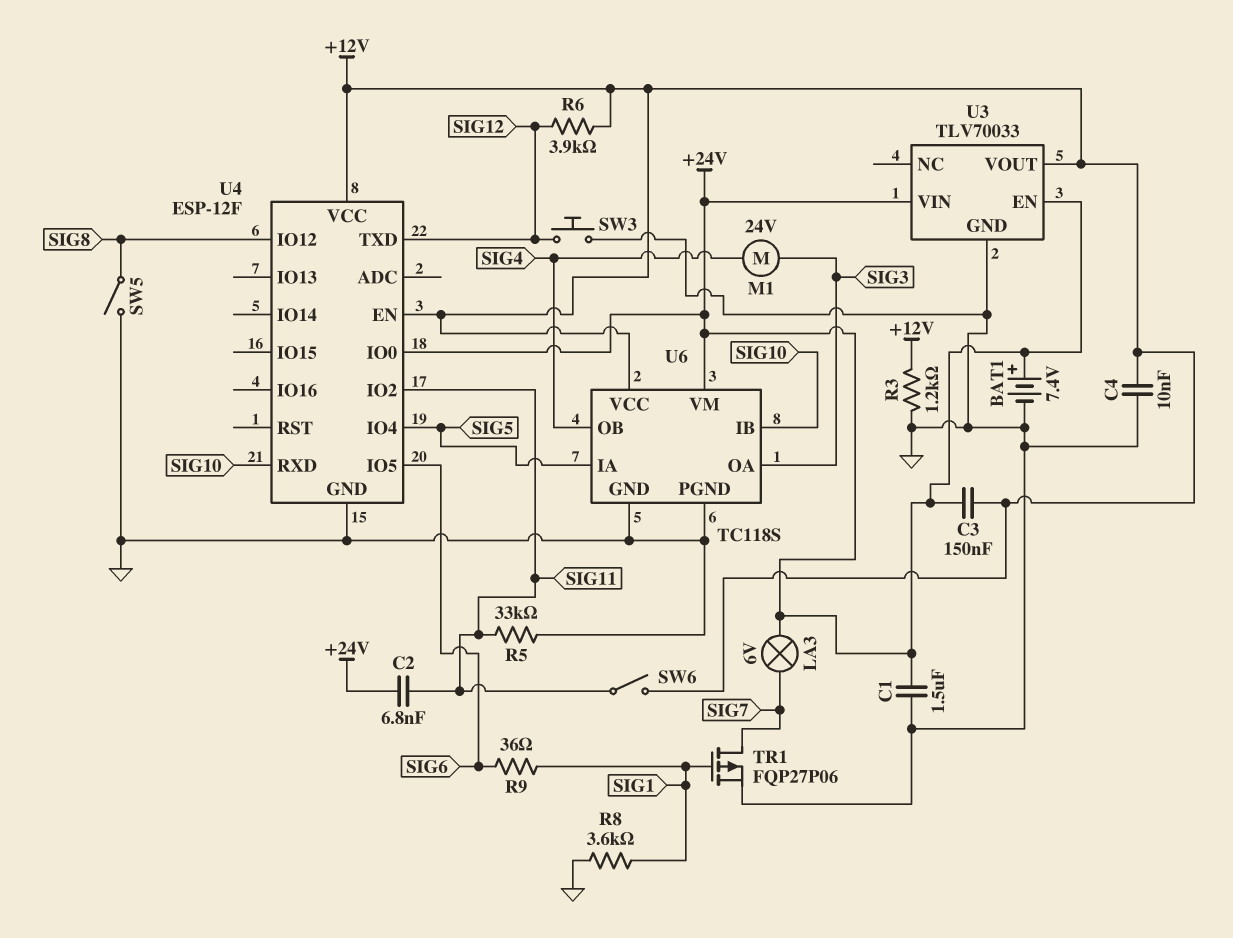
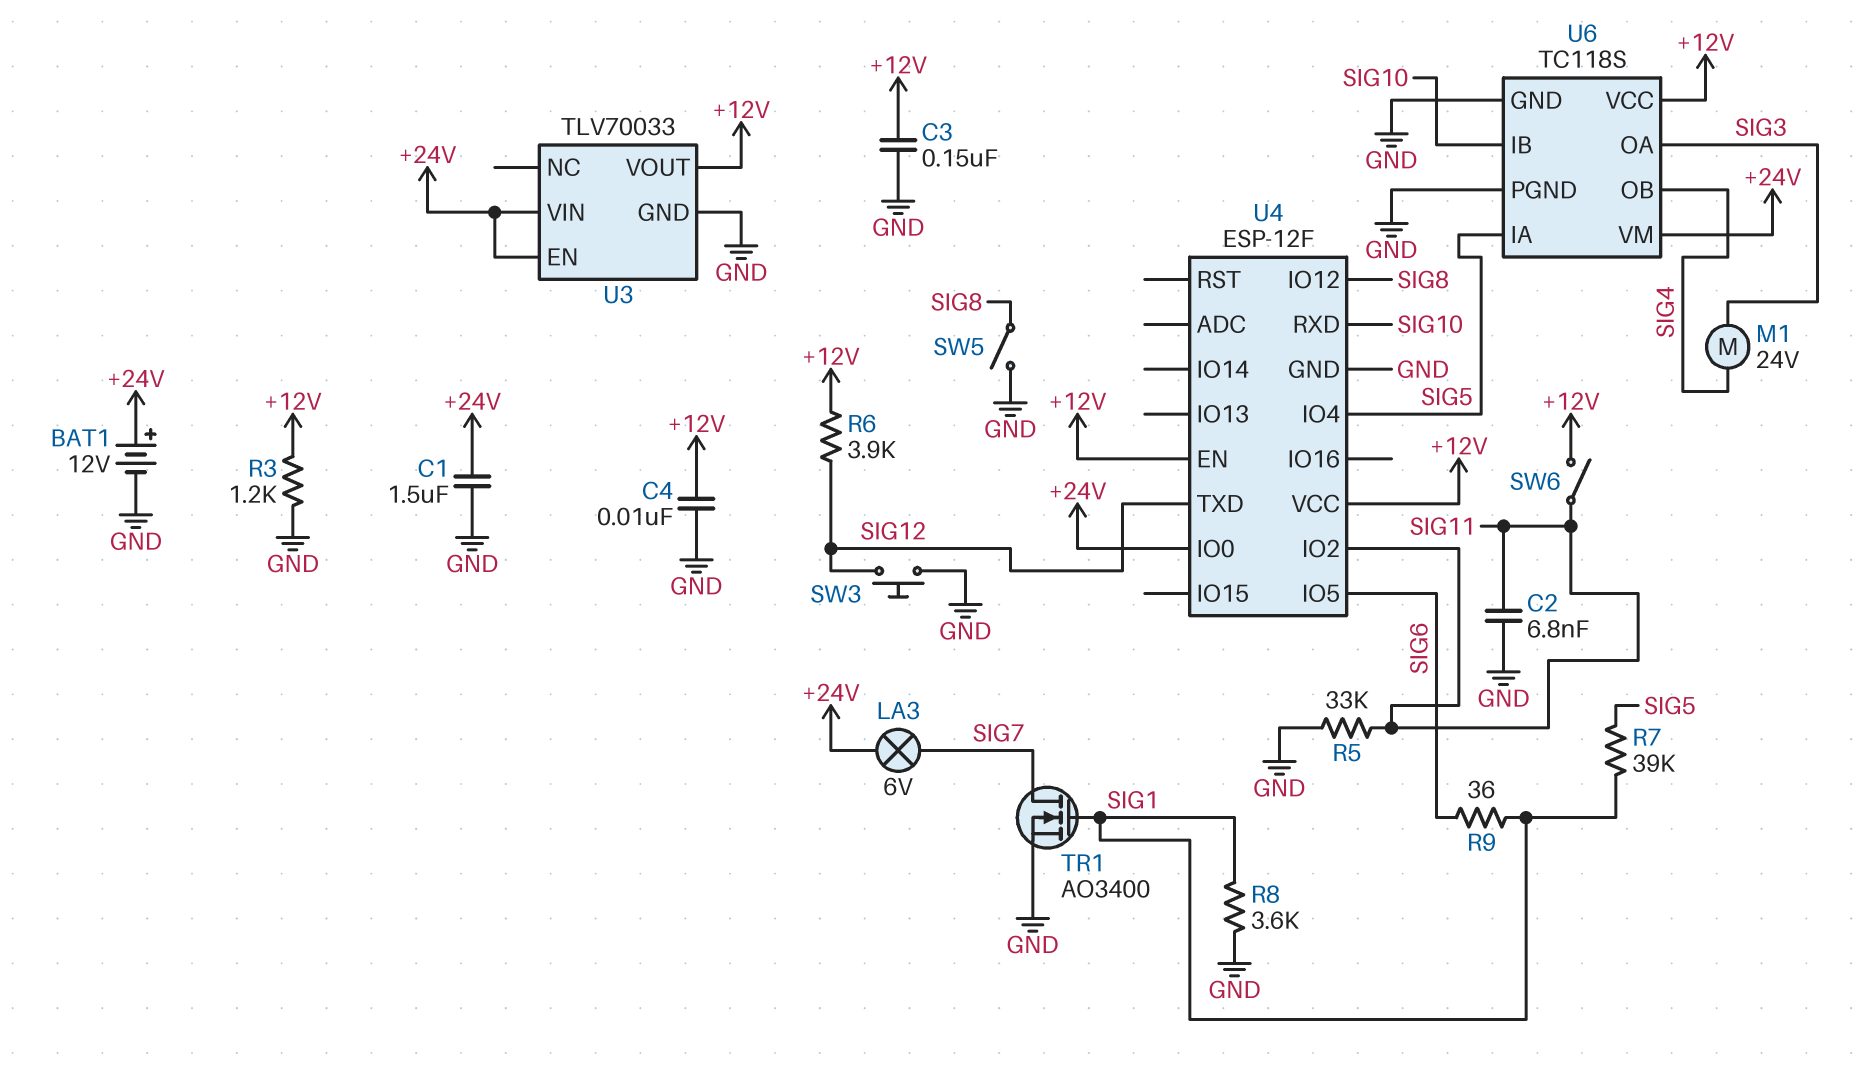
BAT1: 7.4V (plus +24V, minus GND) -> 12V (plus +24V, minus GND)
C2: 6.8nF (+24V, SIG11) -> 6.8nF (GND, SIG11)
C3: 150nF (+12V, +24V) -> 150nF (+12V, GND)
R7: none -> 39k (SIG1, SIG5)
TR1: PMOS FQP27P06 (G SIG1, D SIG7, S GND) -> NMOS AO3400 (G SIG1, D SIG7, S GND)

